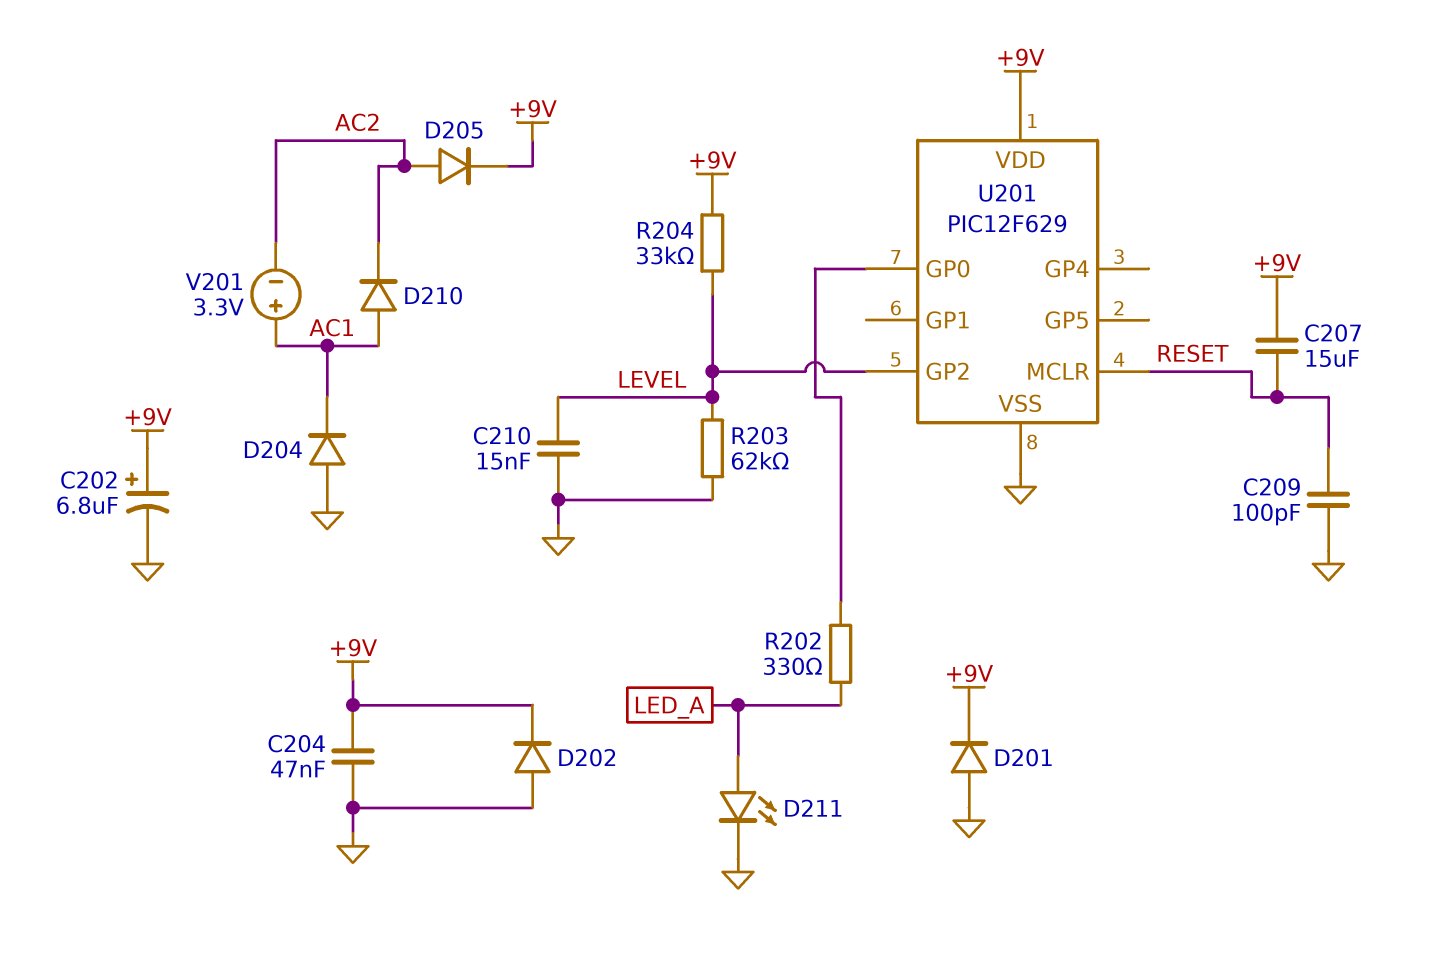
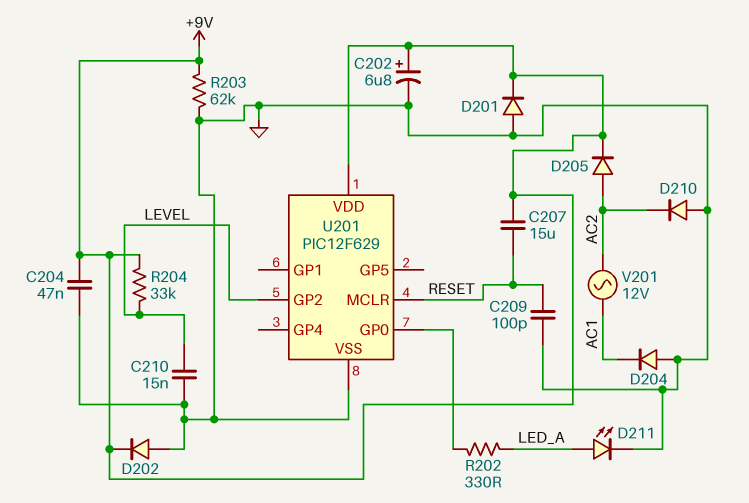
D210: diode (A AC1, K AC2) -> diode (A GND, K AC2)
R203: 62k (GND, LEVEL) -> 62k (+9V, GND)
V201: 3.3V (plus AC1, minus AC2) -> AC 12V (AC1, AC2)

